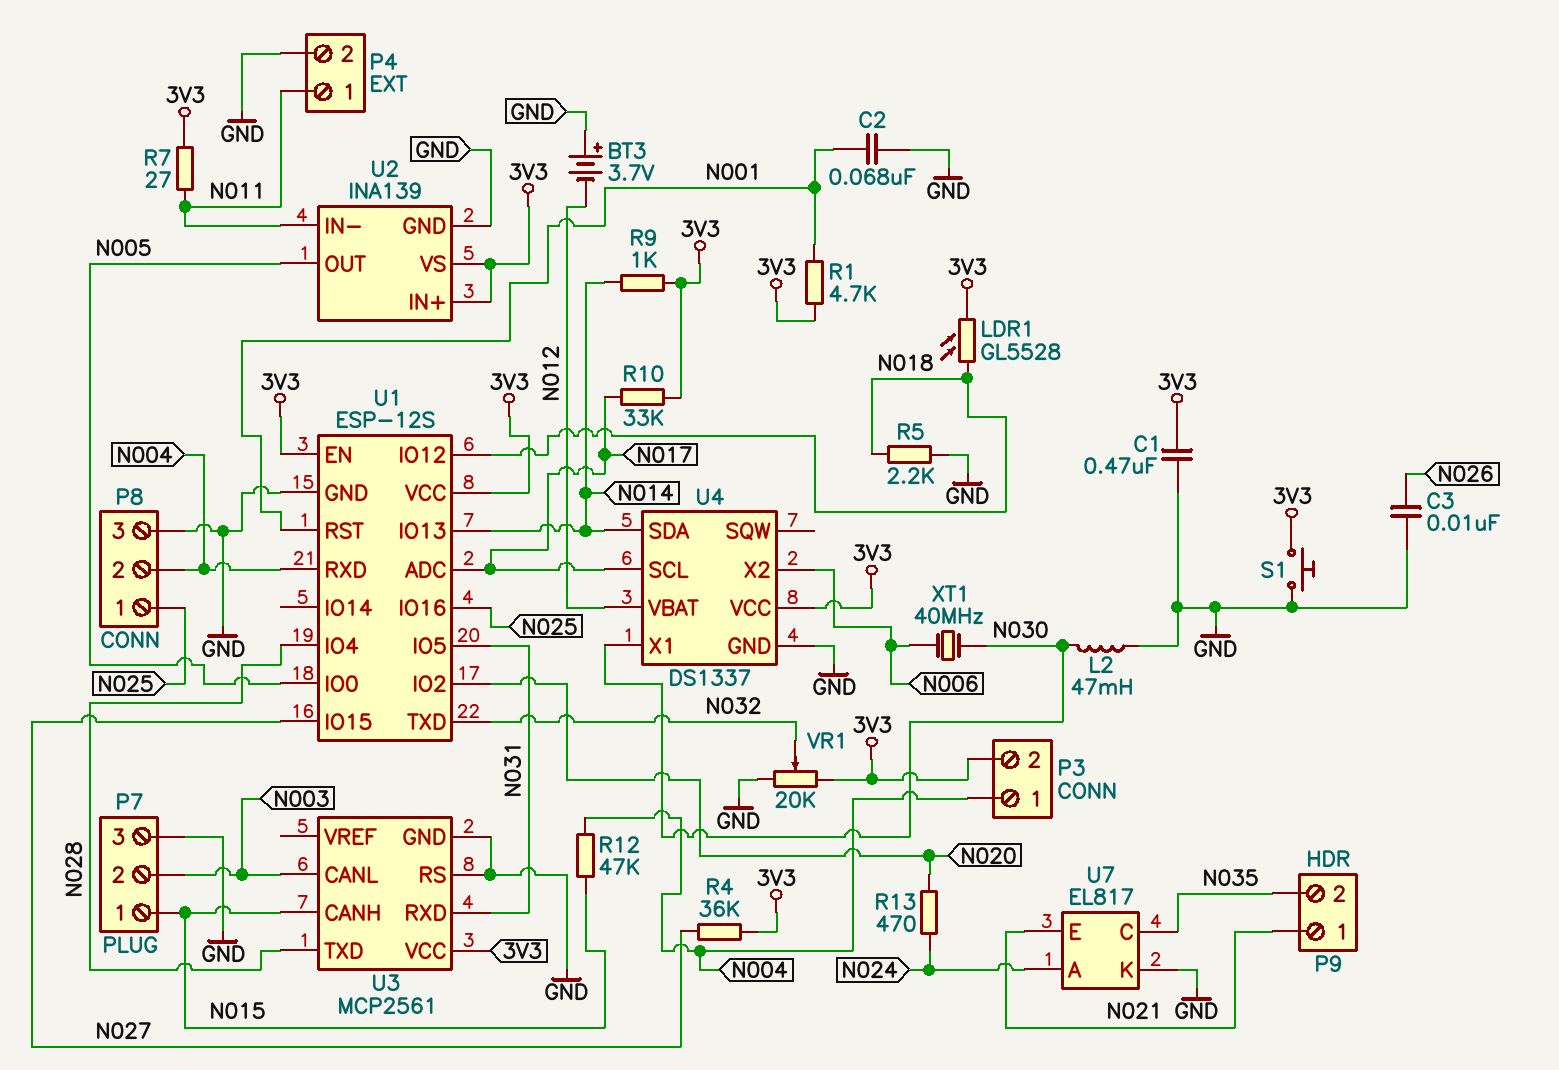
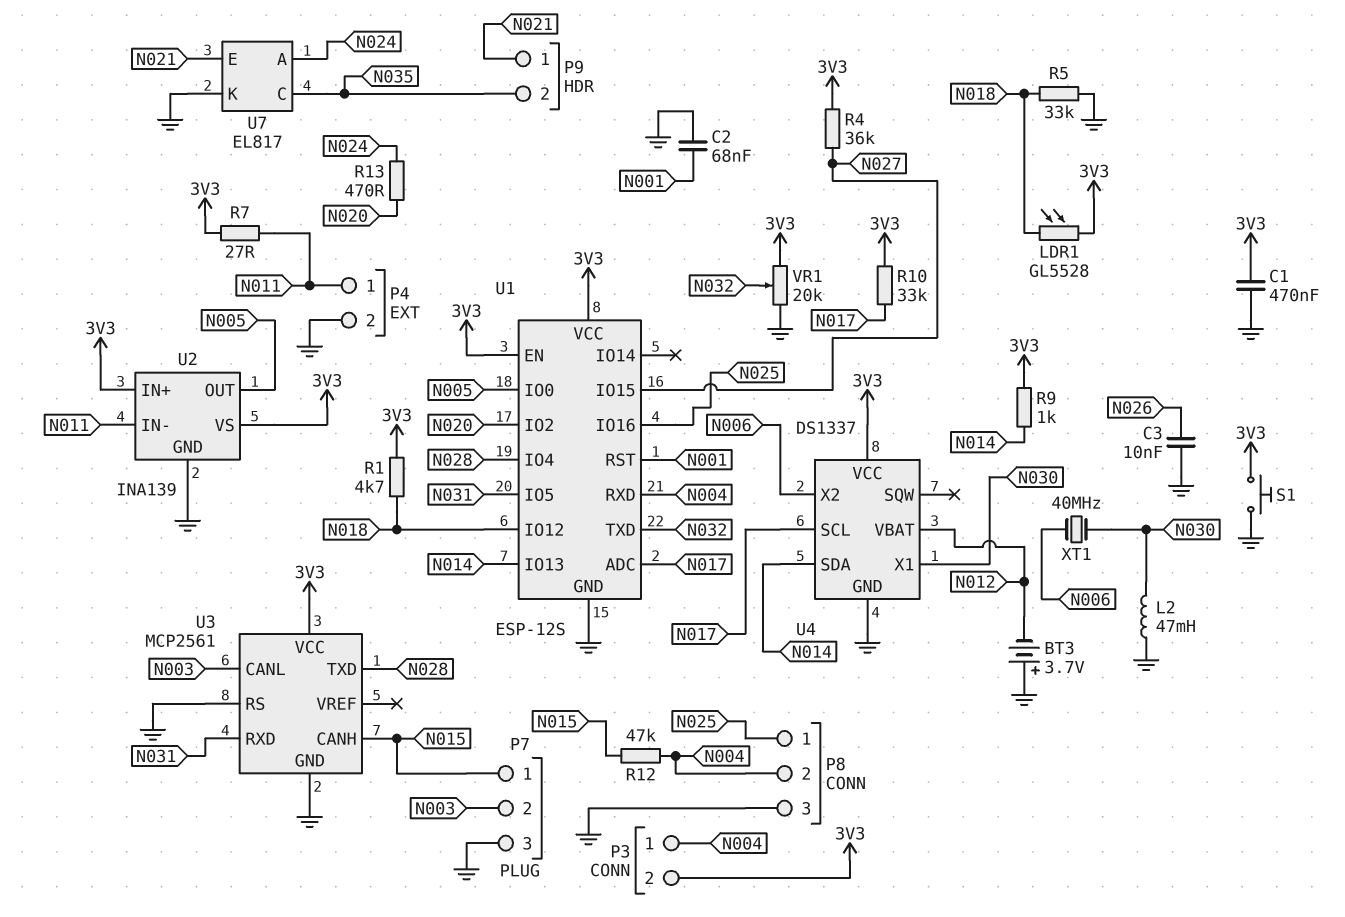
R1: 4.7k (3V3, N001) -> 4.7k (3V3, N018)
R5: 2.2k (GND, N018) -> 33k (GND, N018)

